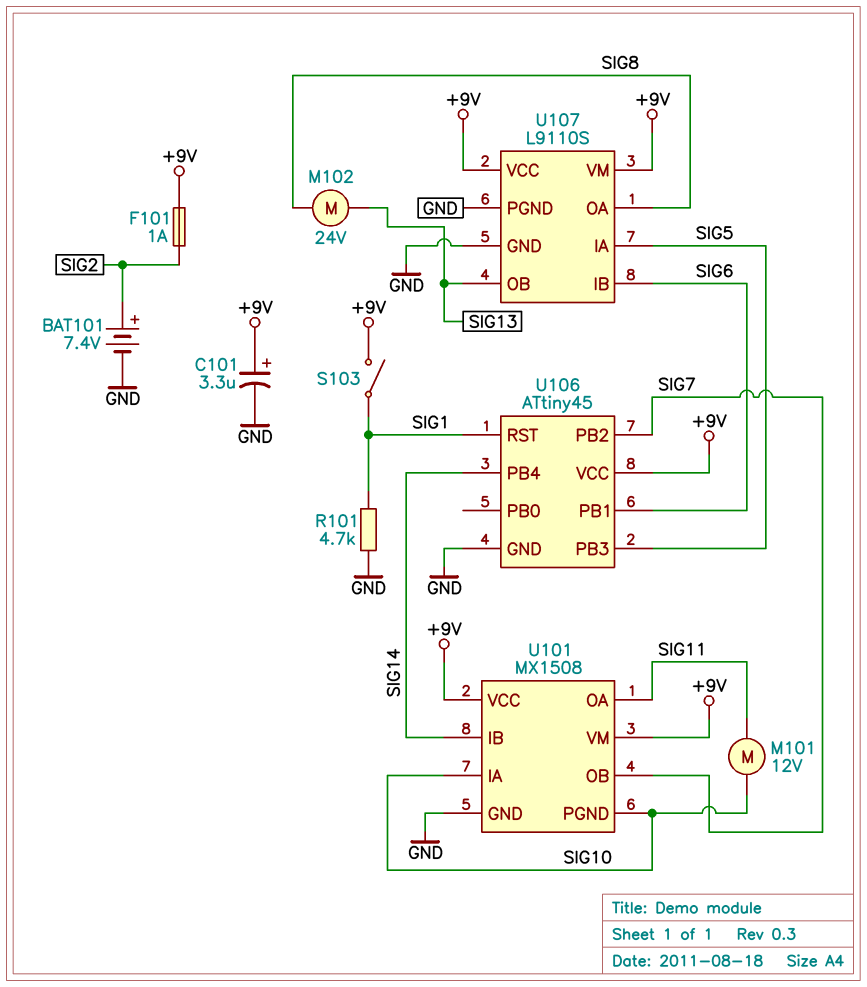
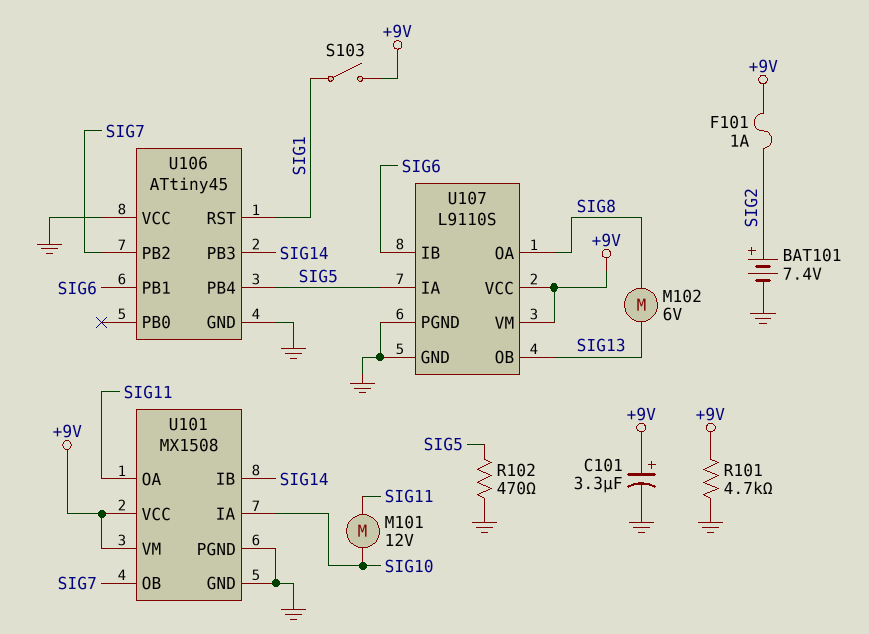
M102: motor 24V (SIG8, SIG13) -> motor 6V (SIG8, SIG13)
R101: 4.7k (GND, SIG1) -> 4.7k (+9V, GND)
R102: none -> 470 (GND, SIG5)
U101 pin PGND: SIG10 -> GND
U106 pin PB3: SIG5 -> SIG14
U106 pin PB4: SIG14 -> SIG5
U106 pin VCC: +9V -> GND

